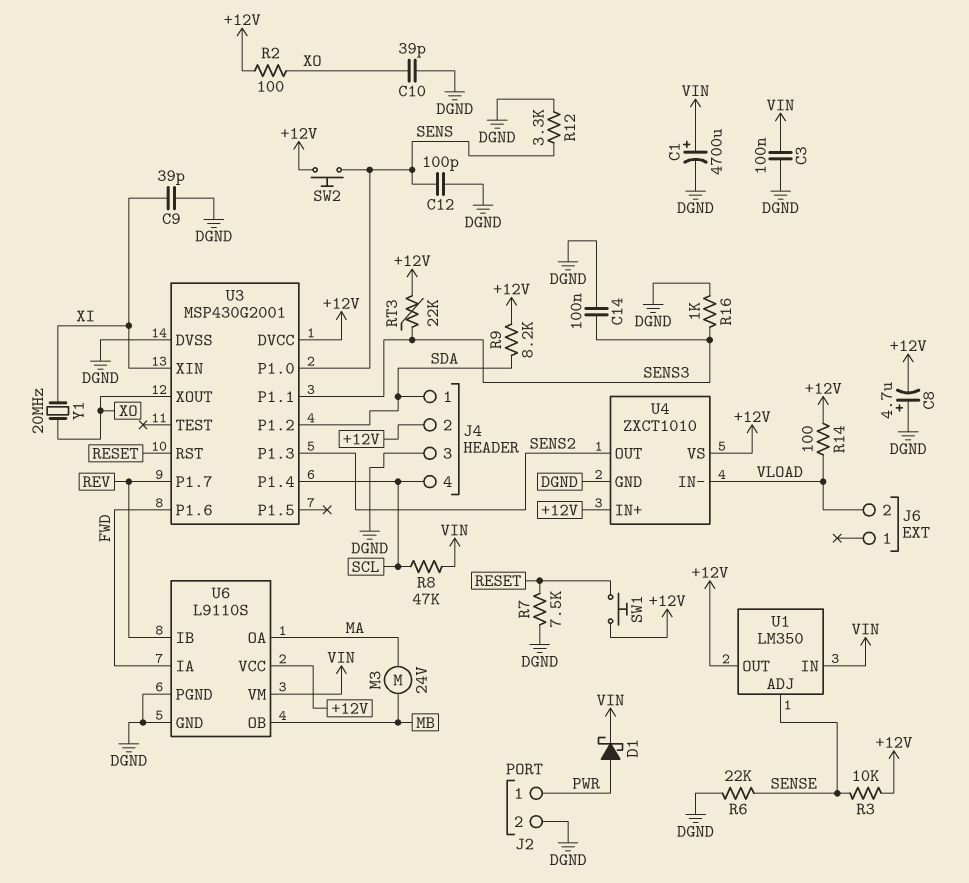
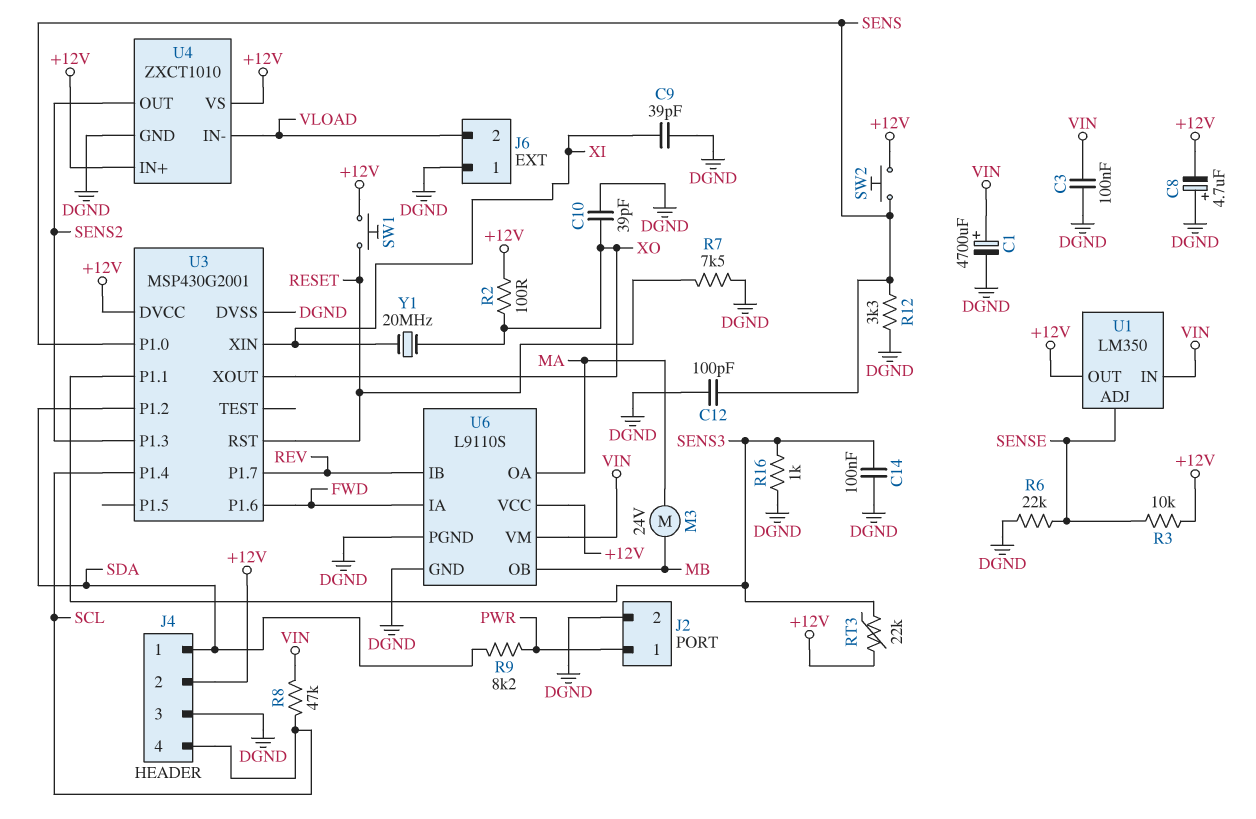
D1: schottky (A PWR, K VIN) -> none
J6 pin 1: none -> DGND
R9: 8.2k (+12V, SDA) -> 8.2k (PWR, SDA)
R14: 100 (+12V, VLOAD) -> none

